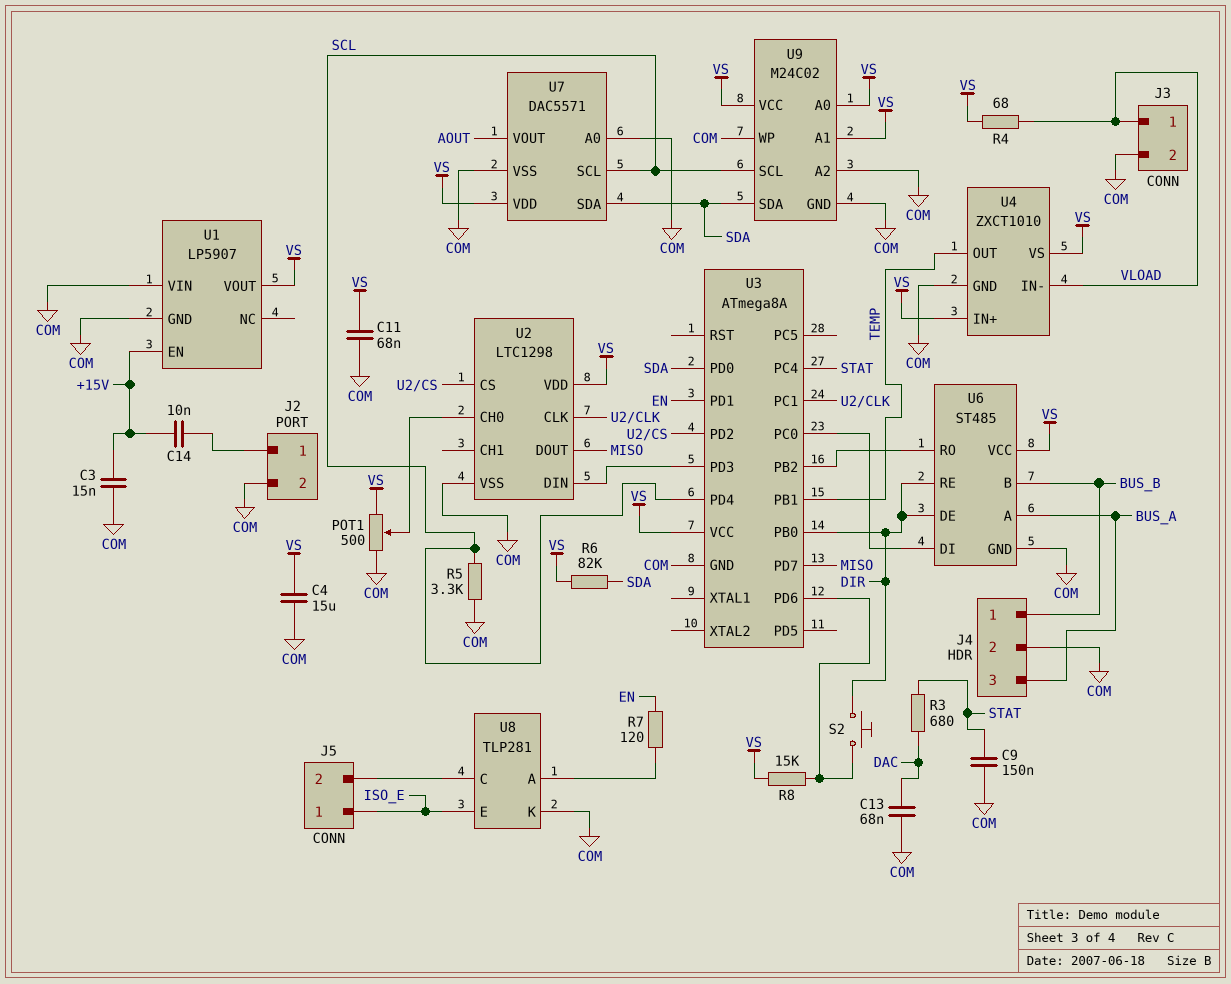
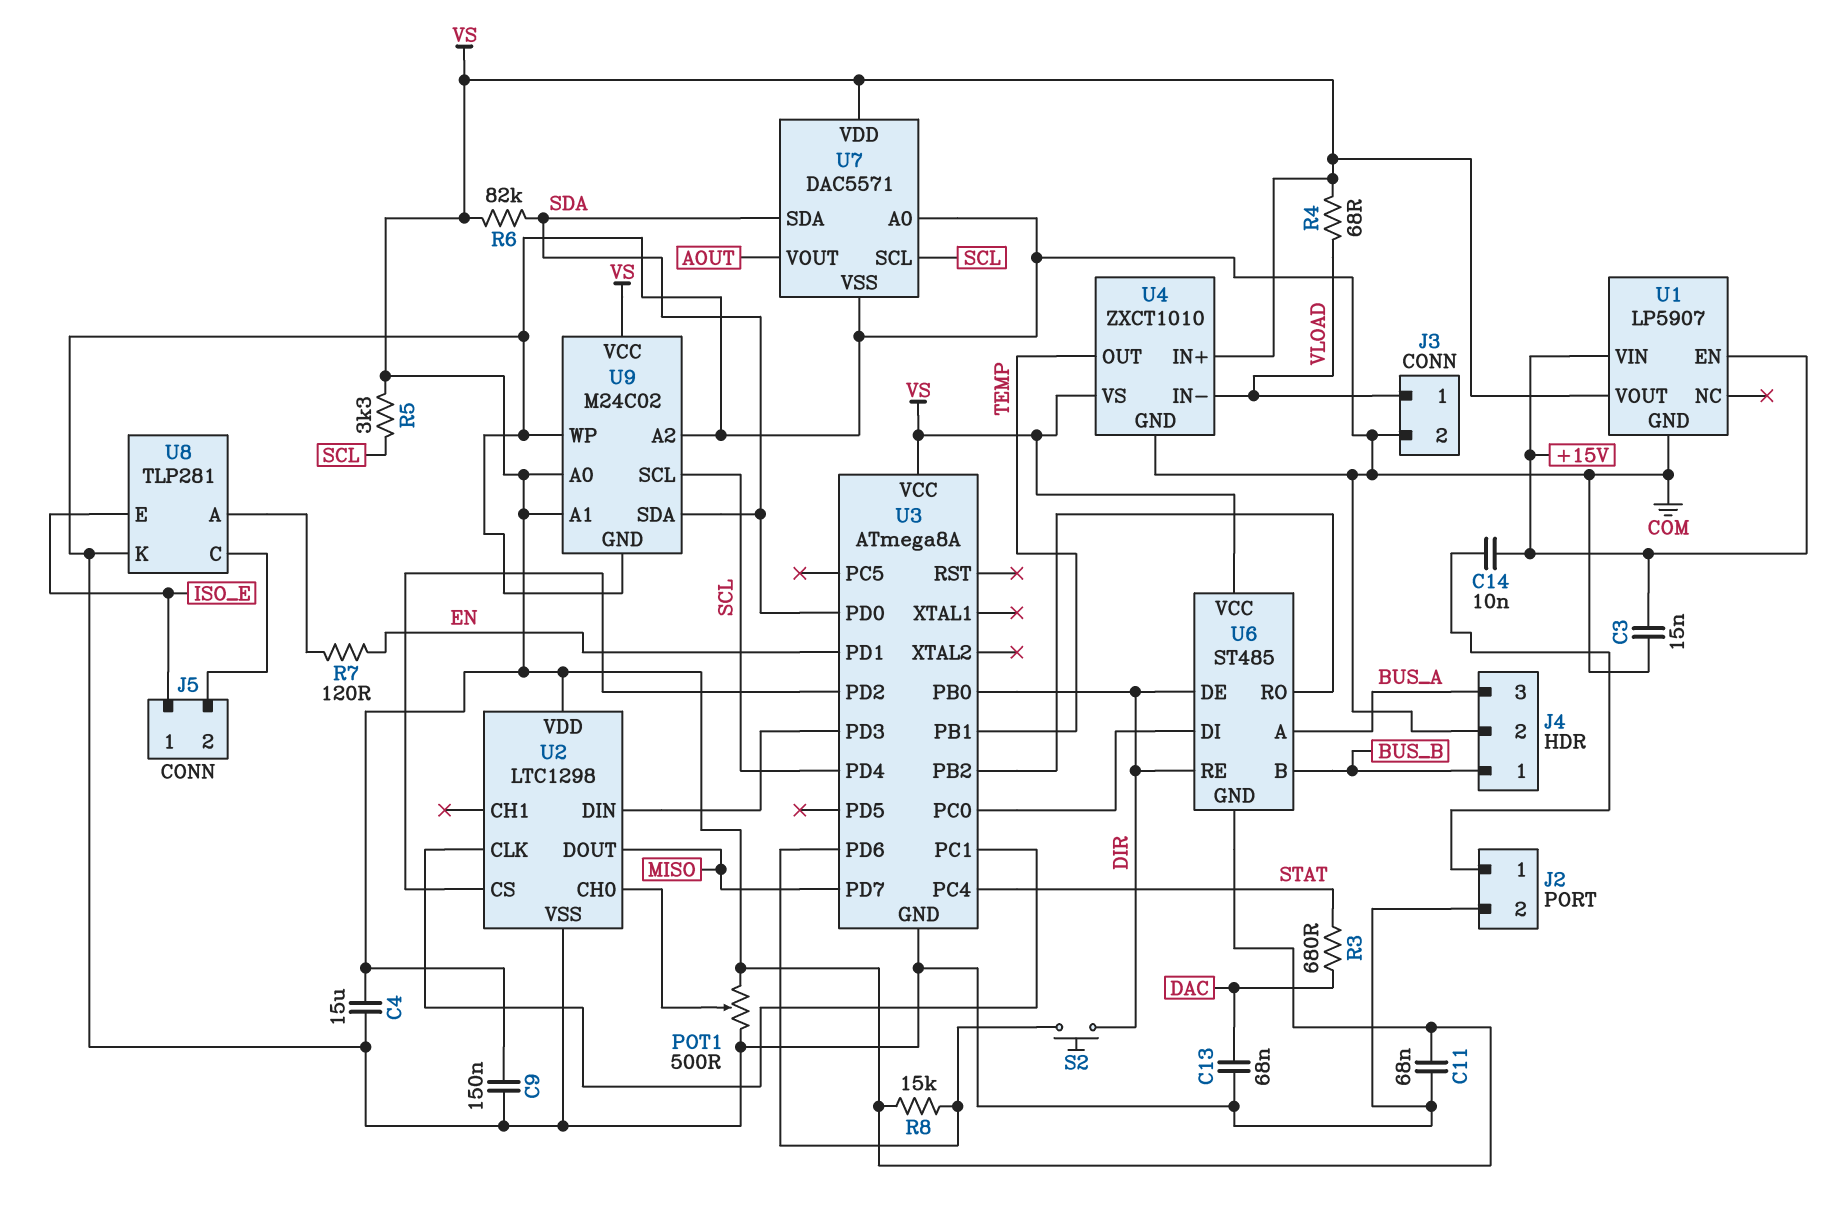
C9: 150nF (COM, STAT) -> 150nF (COM, VS)
R5: 3.3k (COM, SCL) -> 3.3k (SCL, VS)
U1 pin VIN: COM -> +15V
U6 pin GND: COM -> VS

